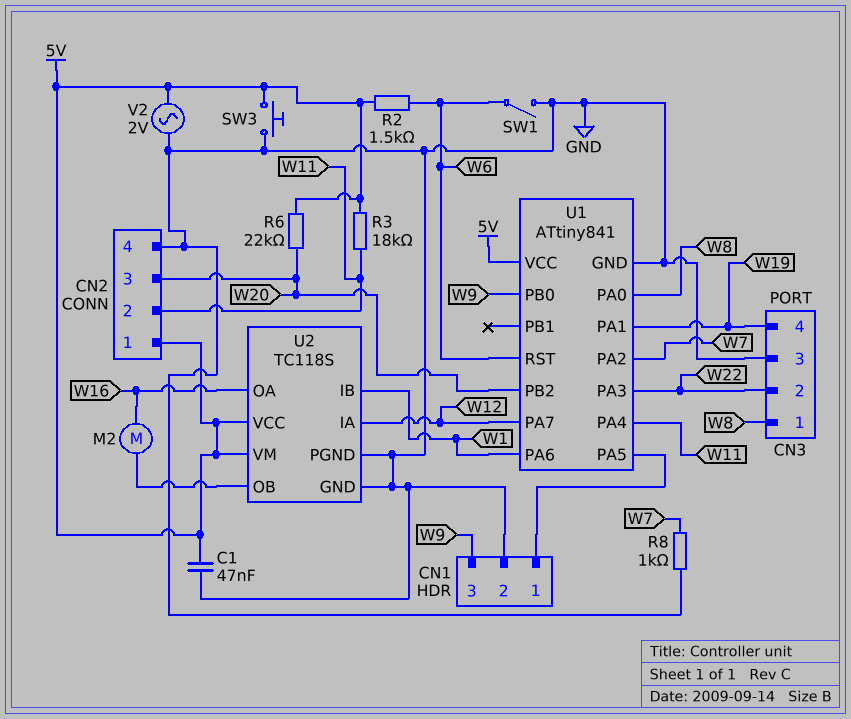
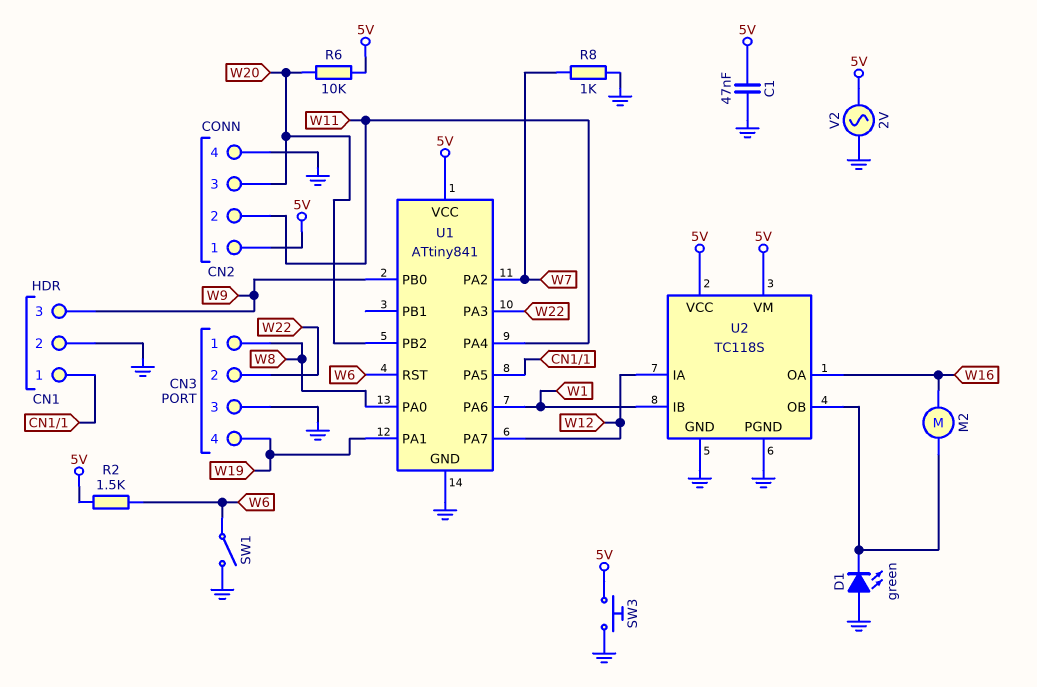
D1: none -> LED green (A GND, K U2/OB)
R3: 18k (5V, W11) -> none
R6: 22k (5V, W20) -> 10k (5V, W20)

